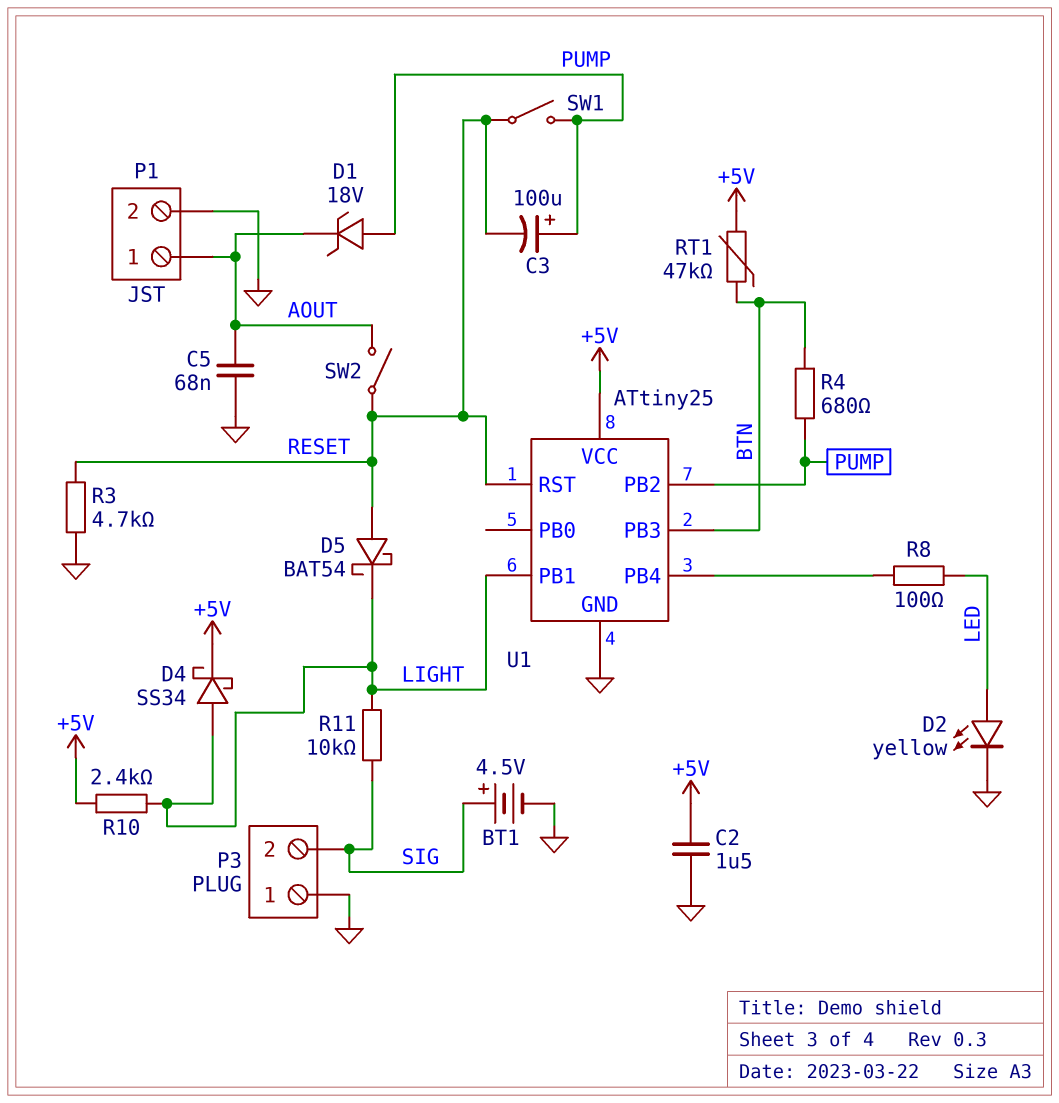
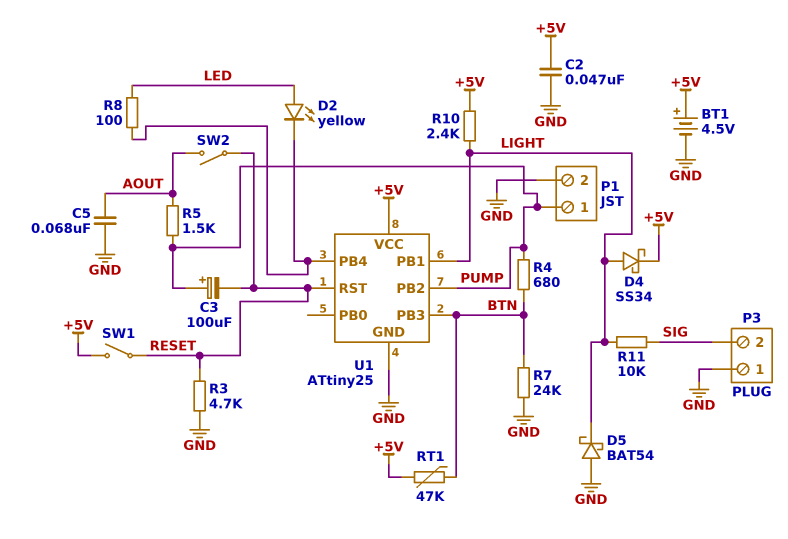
BT1: 4.5V (plus SIG, minus GND) -> 4.5V (plus +5V, minus GND)
C2: 1.5uF (+5V, GND) -> 47nF (+5V, GND)
D1: zener 18V (A PUMP, K AOUT) -> none
D2: LED yellow (A LED, K GND) -> LED yellow (A LED, K U1/PB4)
D5: schottky BAT54 (A RESET, K LIGHT) -> schottky BAT54 (A GND, K LIGHT)
P1 pin 1: AOUT -> PUMP
R5: none -> 1.5k (AOUT, PUMP)
R7: none -> 24k (BTN, GND)
SW1: switch (PUMP, RESET) -> switch (+5V, RESET)

